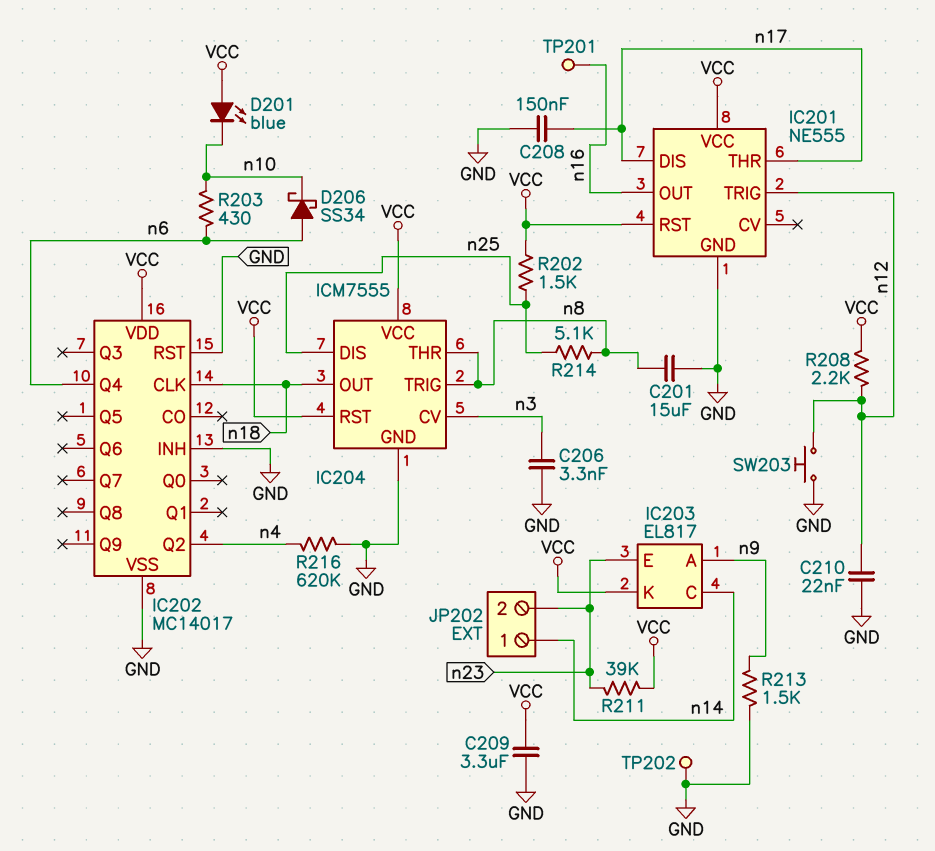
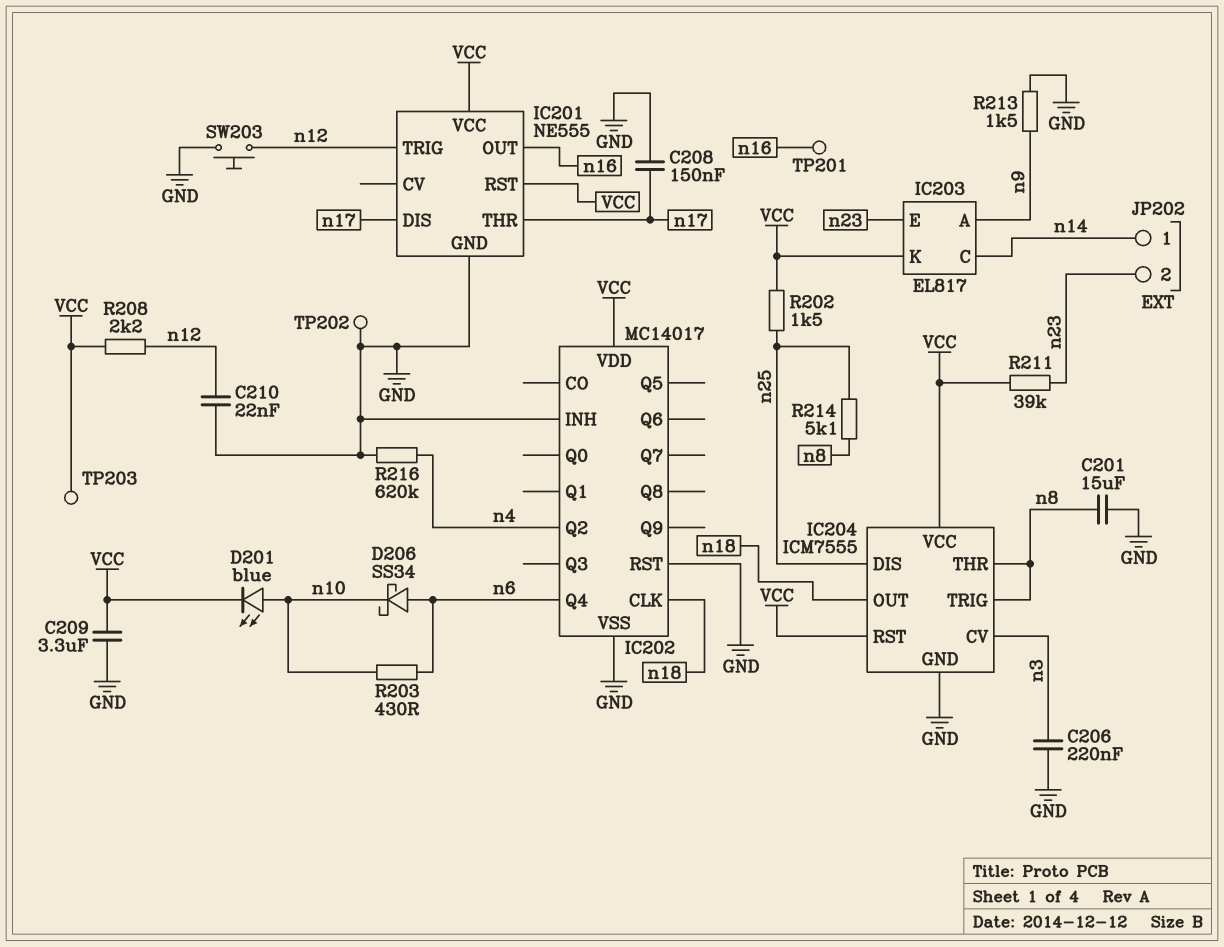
C206: 3.3nF (GND, n3) -> 220nF (GND, n3)
D201: LED blue (A VCC, K n10) -> LED blue (A n10, K VCC)
TP203: none -> test point (VCC)

